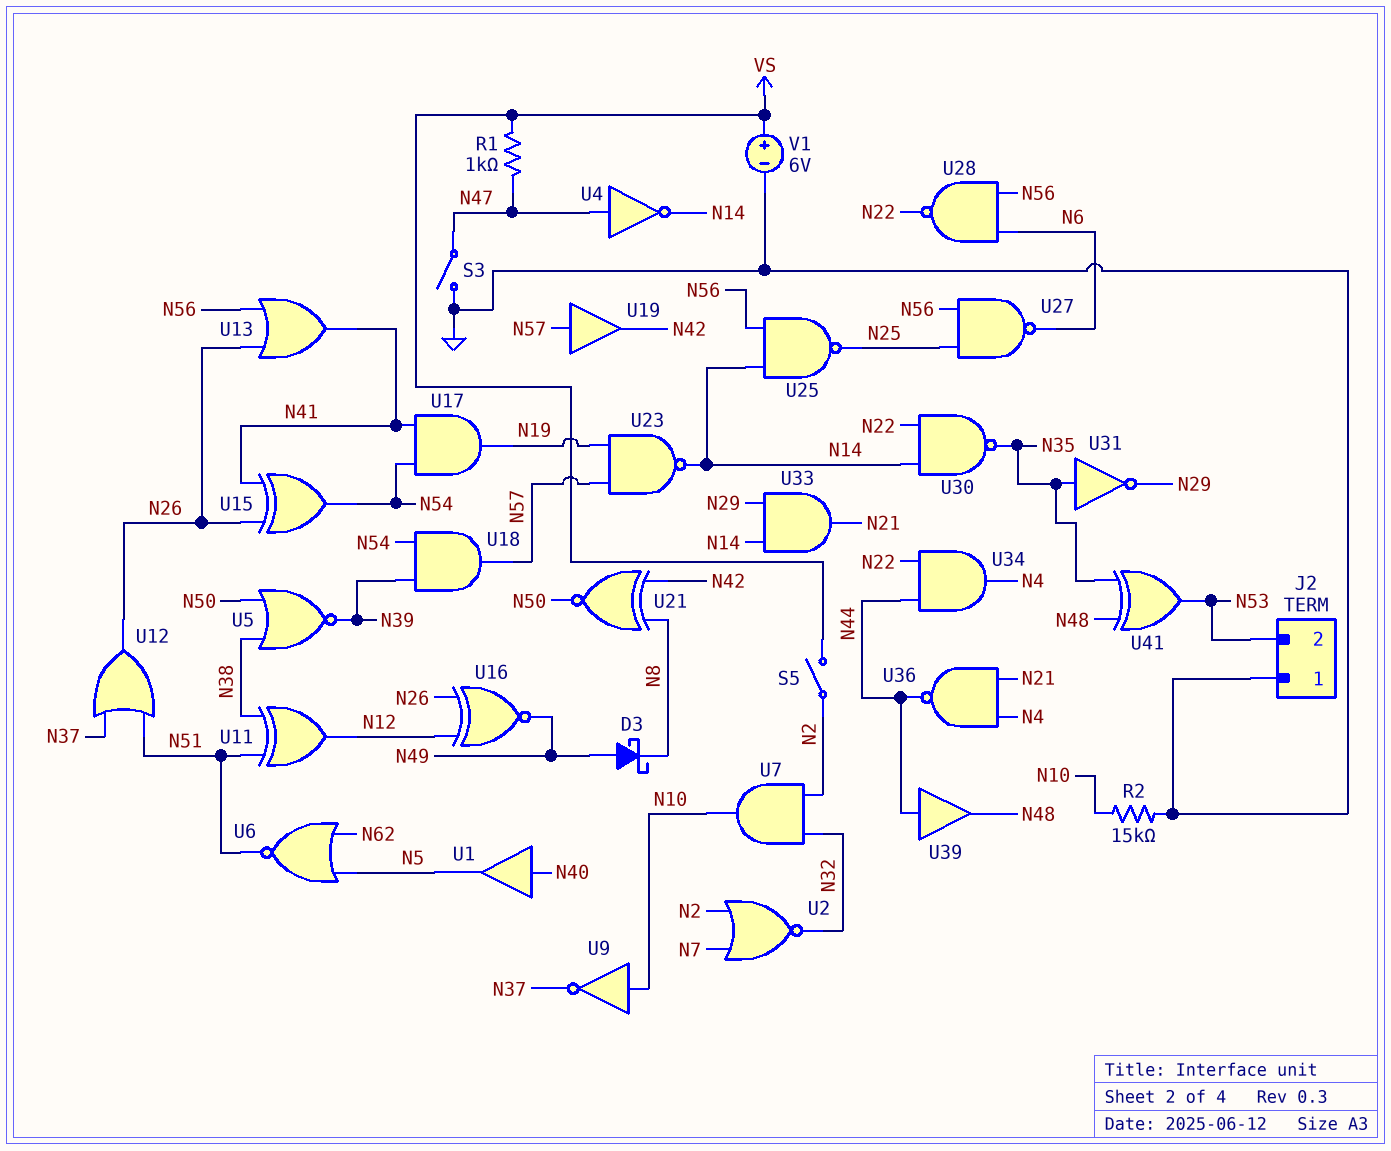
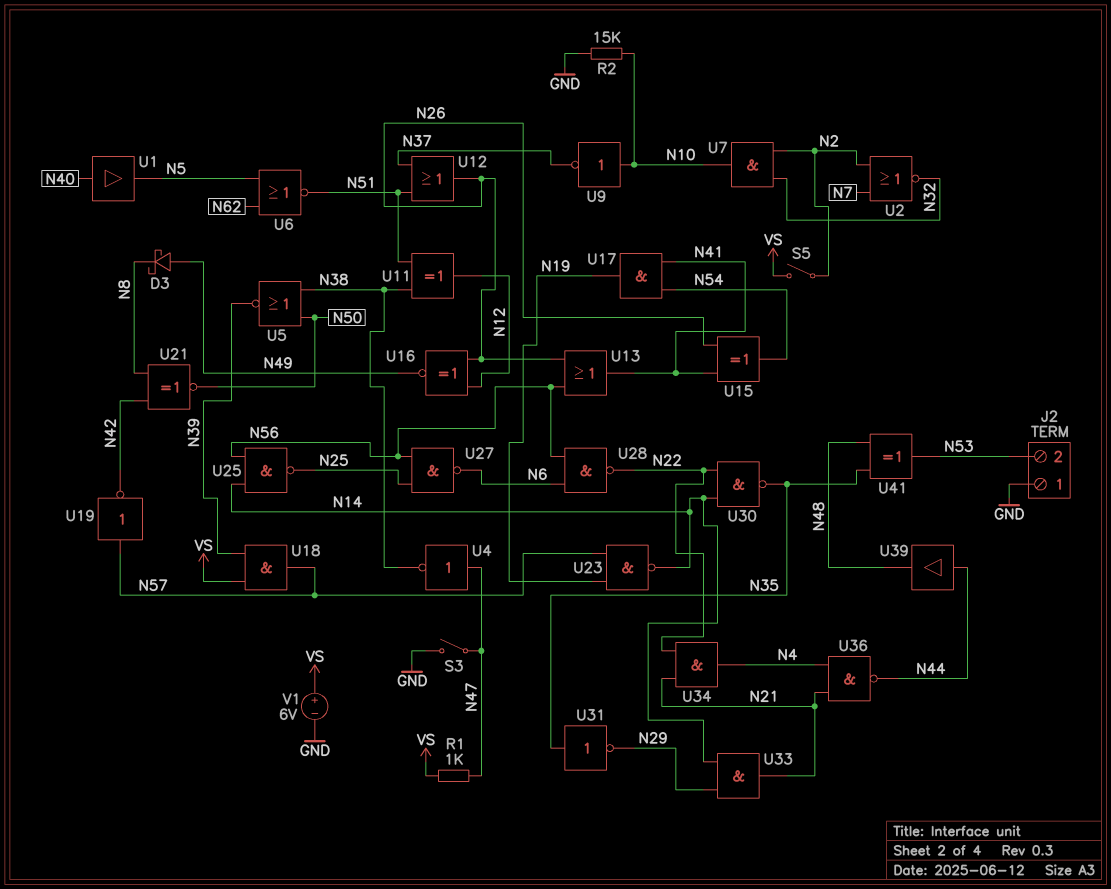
U4: NOT (in N47, out N14) -> NOT (in N47, out N38)
U18: AND (in N39, in N54, out N57) -> AND (in N39, in VS, out N57)
U19: buffer (in N57, out N42) -> NOT (in N57, out N42)
U34: AND (in N22, in N44, out N4) -> AND (in N21, in N22, out N4)

